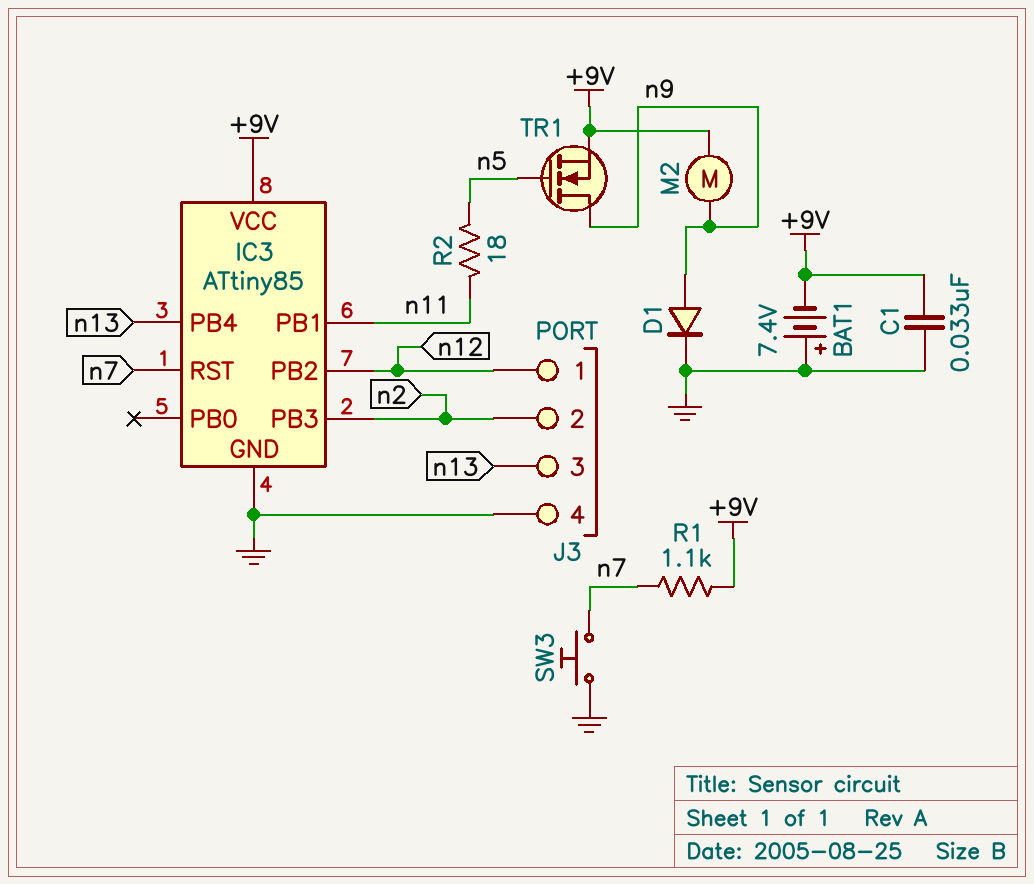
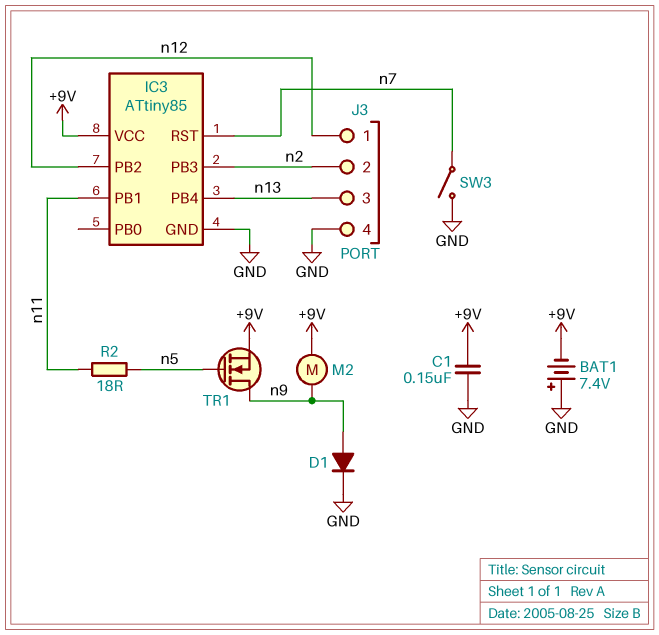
C1: 33nF (+9V, GND) -> 150nF (+9V, GND)
R1: 1.1k (+9V, n7) -> none
SW3: button (GND, n7) -> switch (GND, n7)

